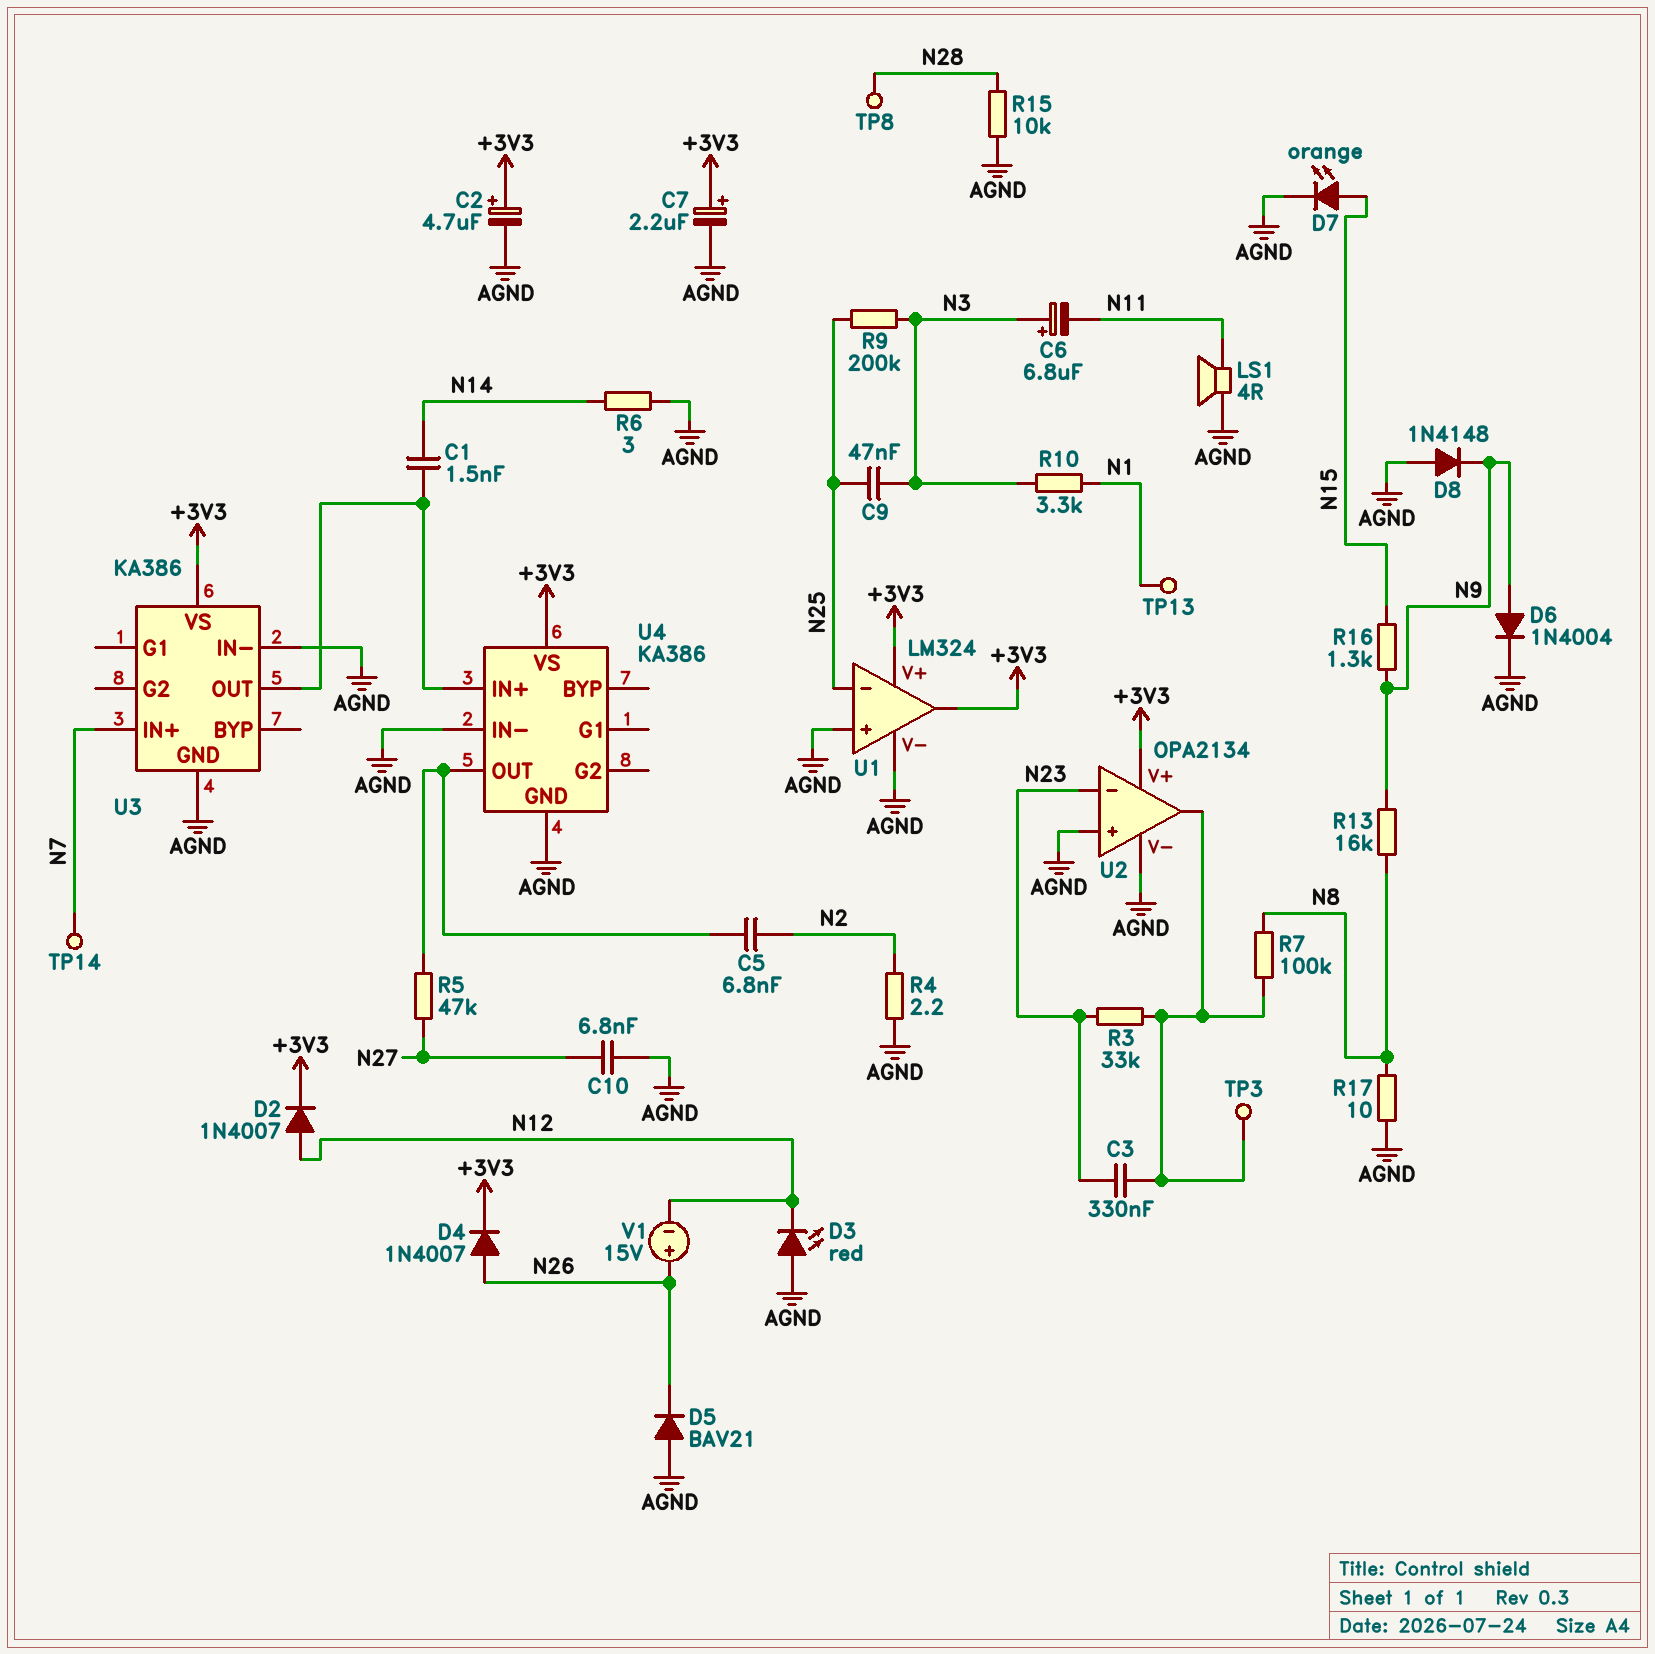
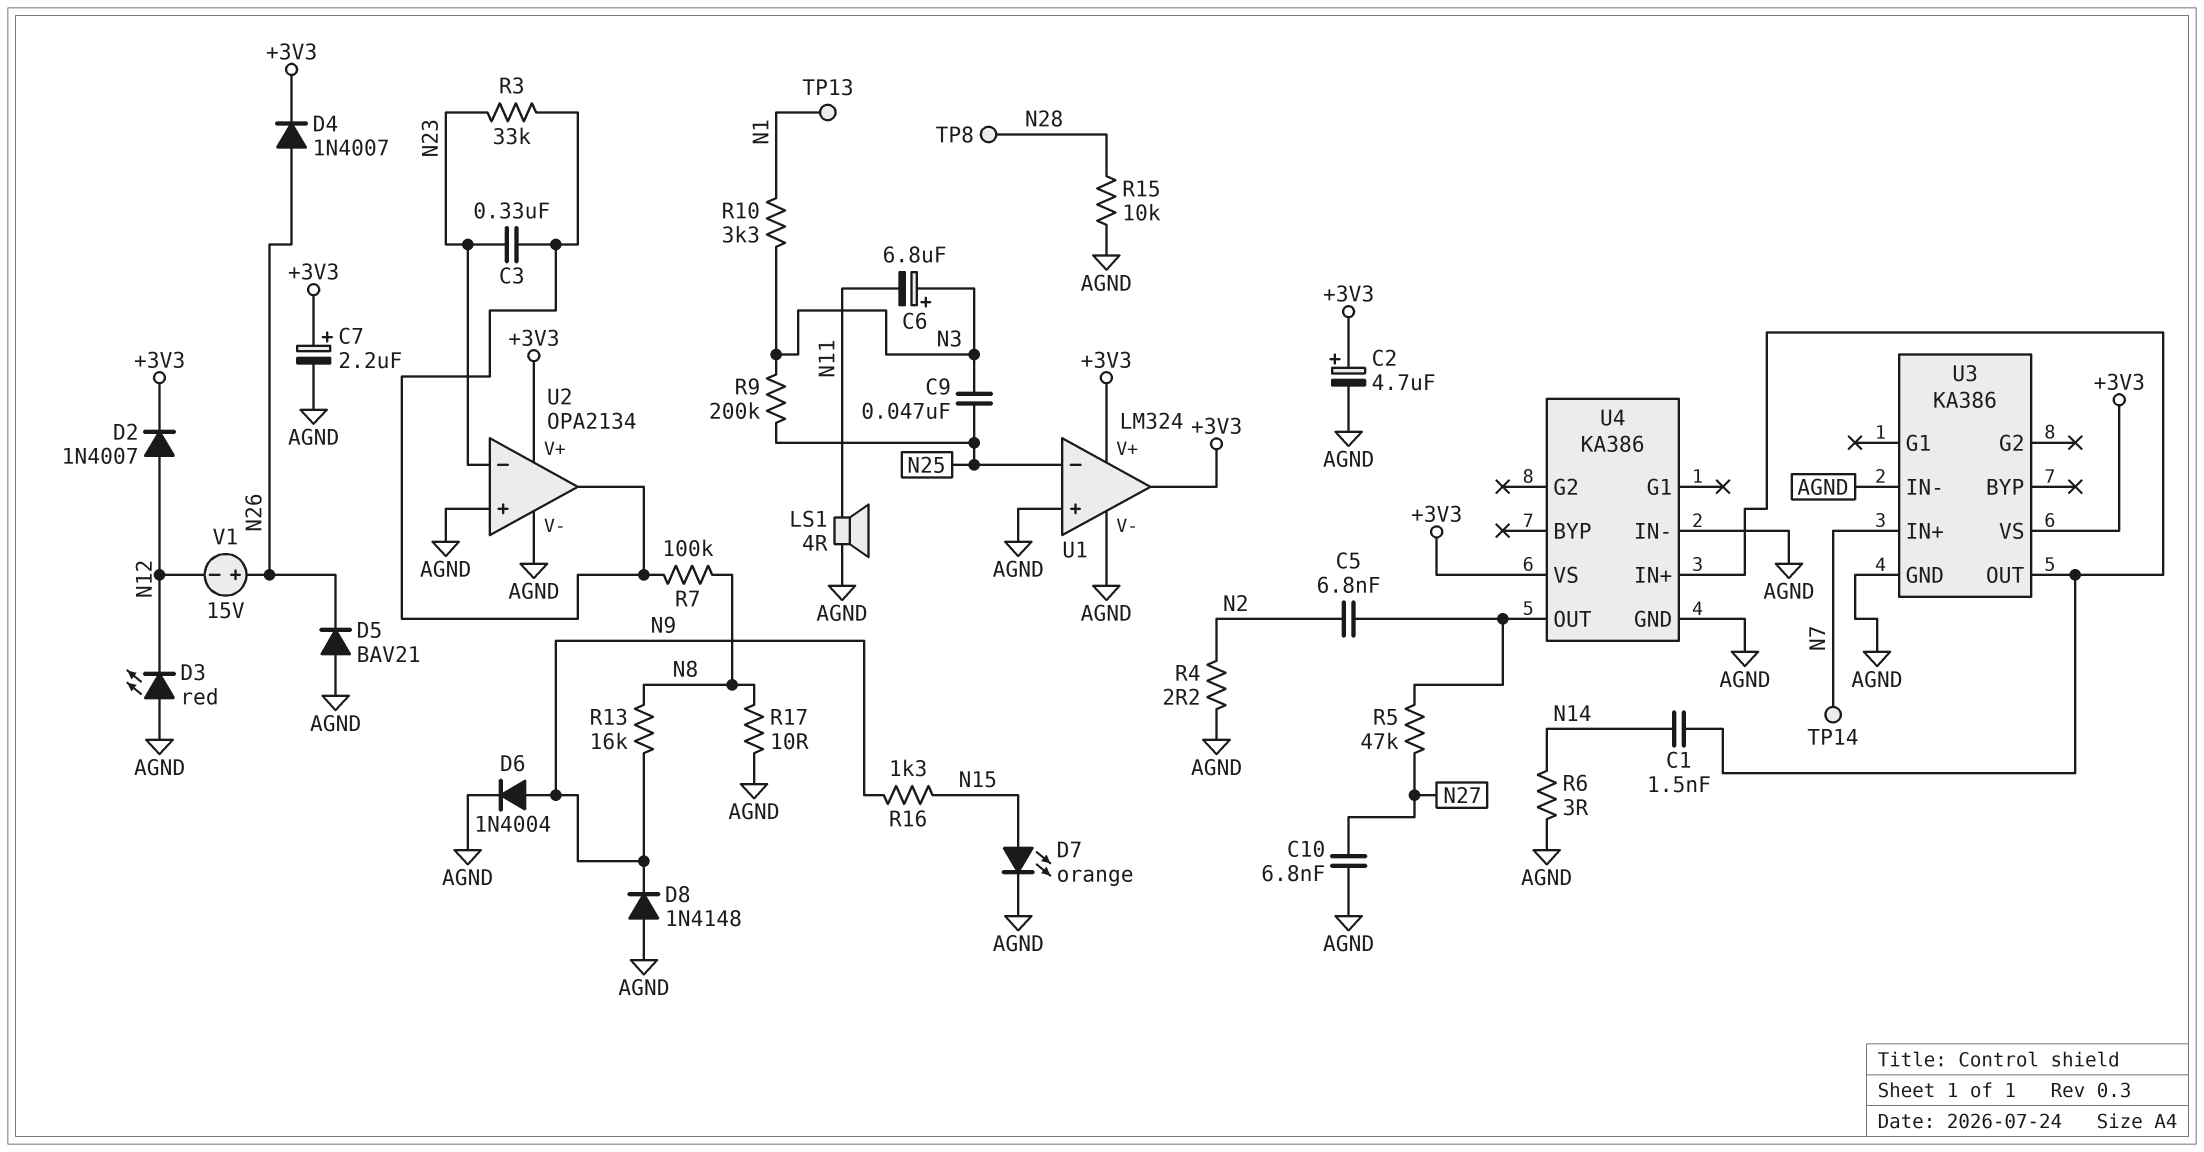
TP3: test point (U2/out) -> none

